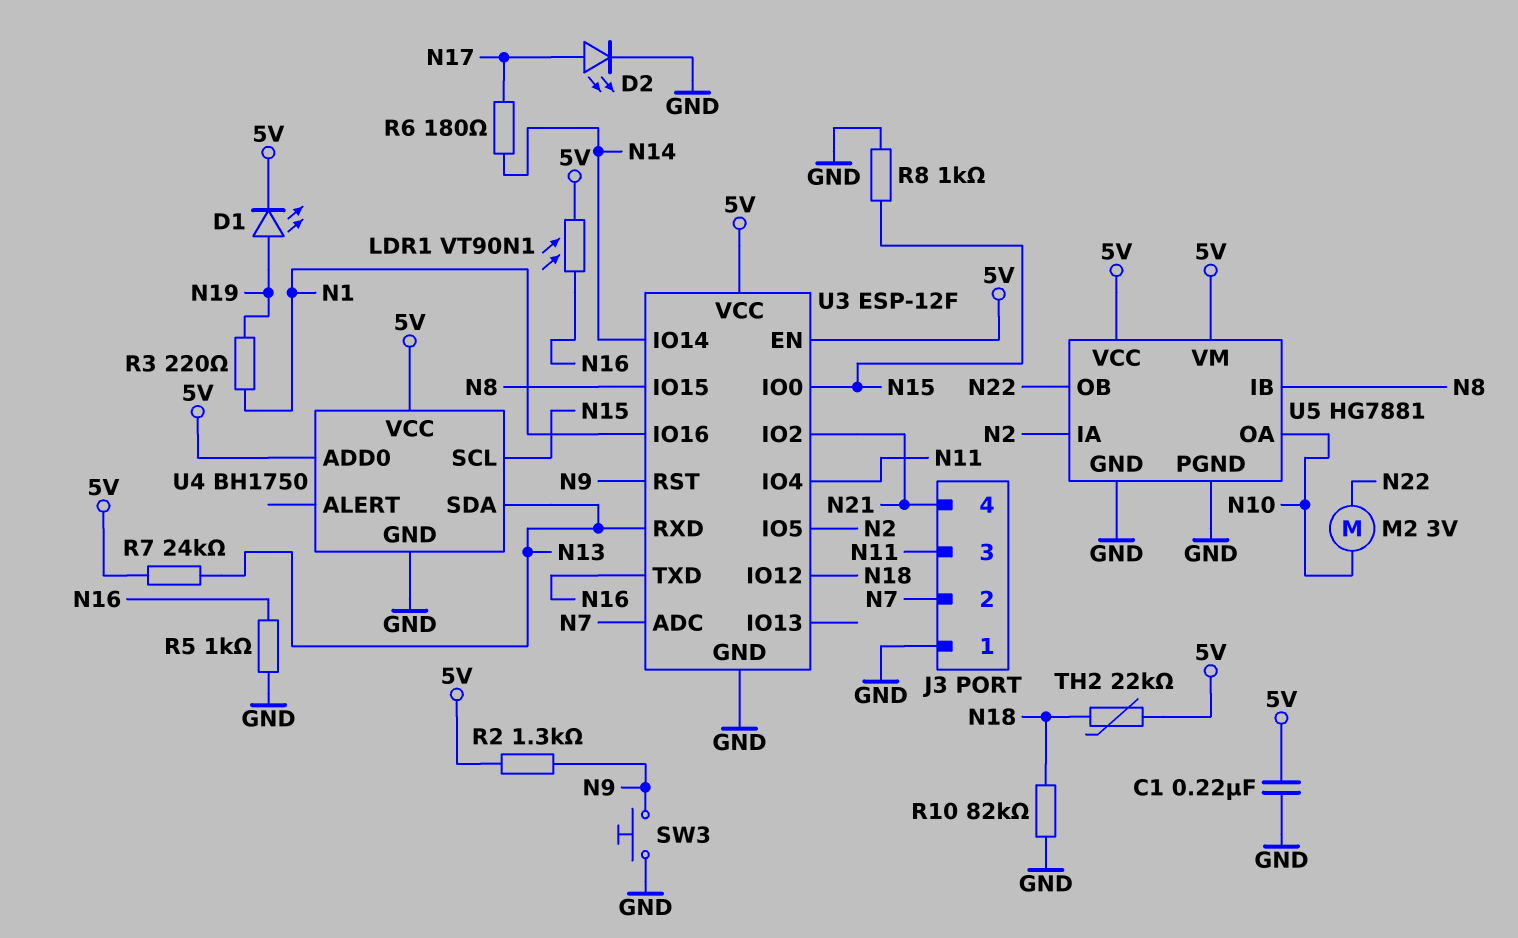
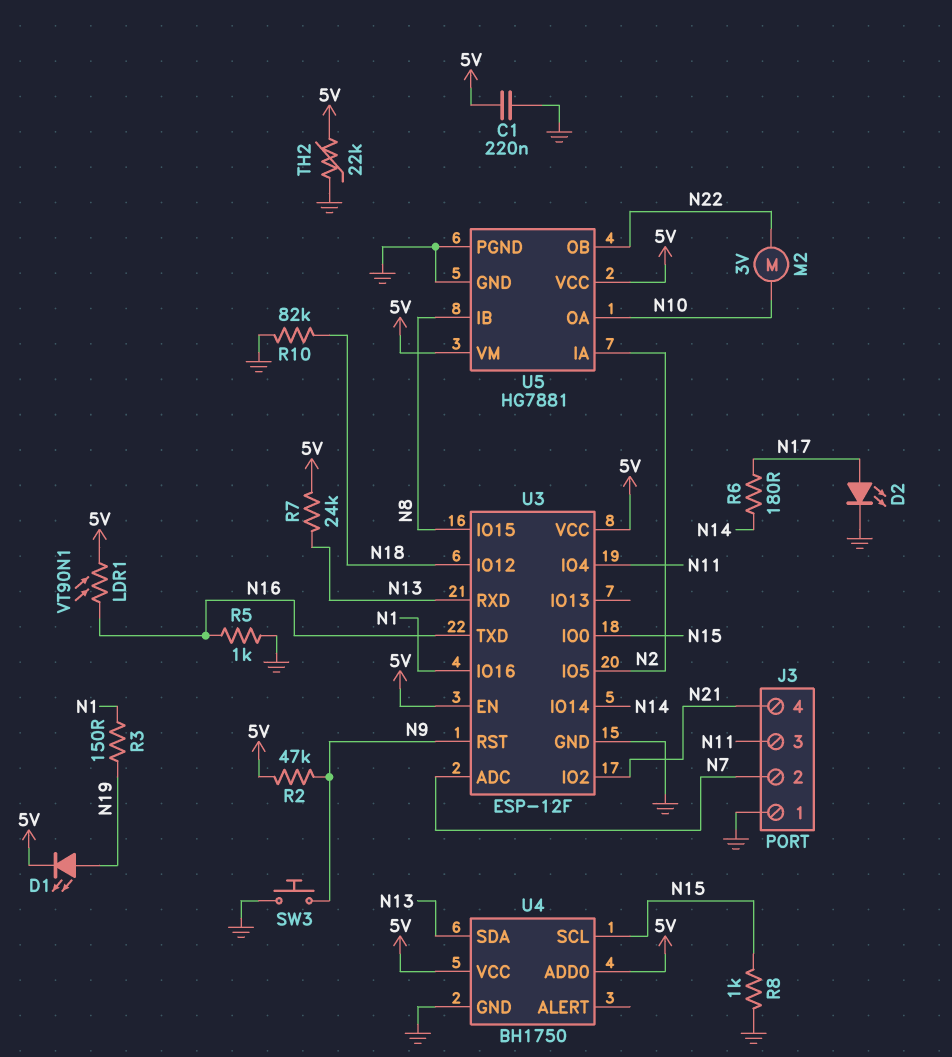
R2: 1.3k (5V, N9) -> 47k (5V, N9)
R3: 220 (N1, N19) -> 150 (N1, N19)
TH2: 22k (5V, N18) -> 22k (5V, GND)

